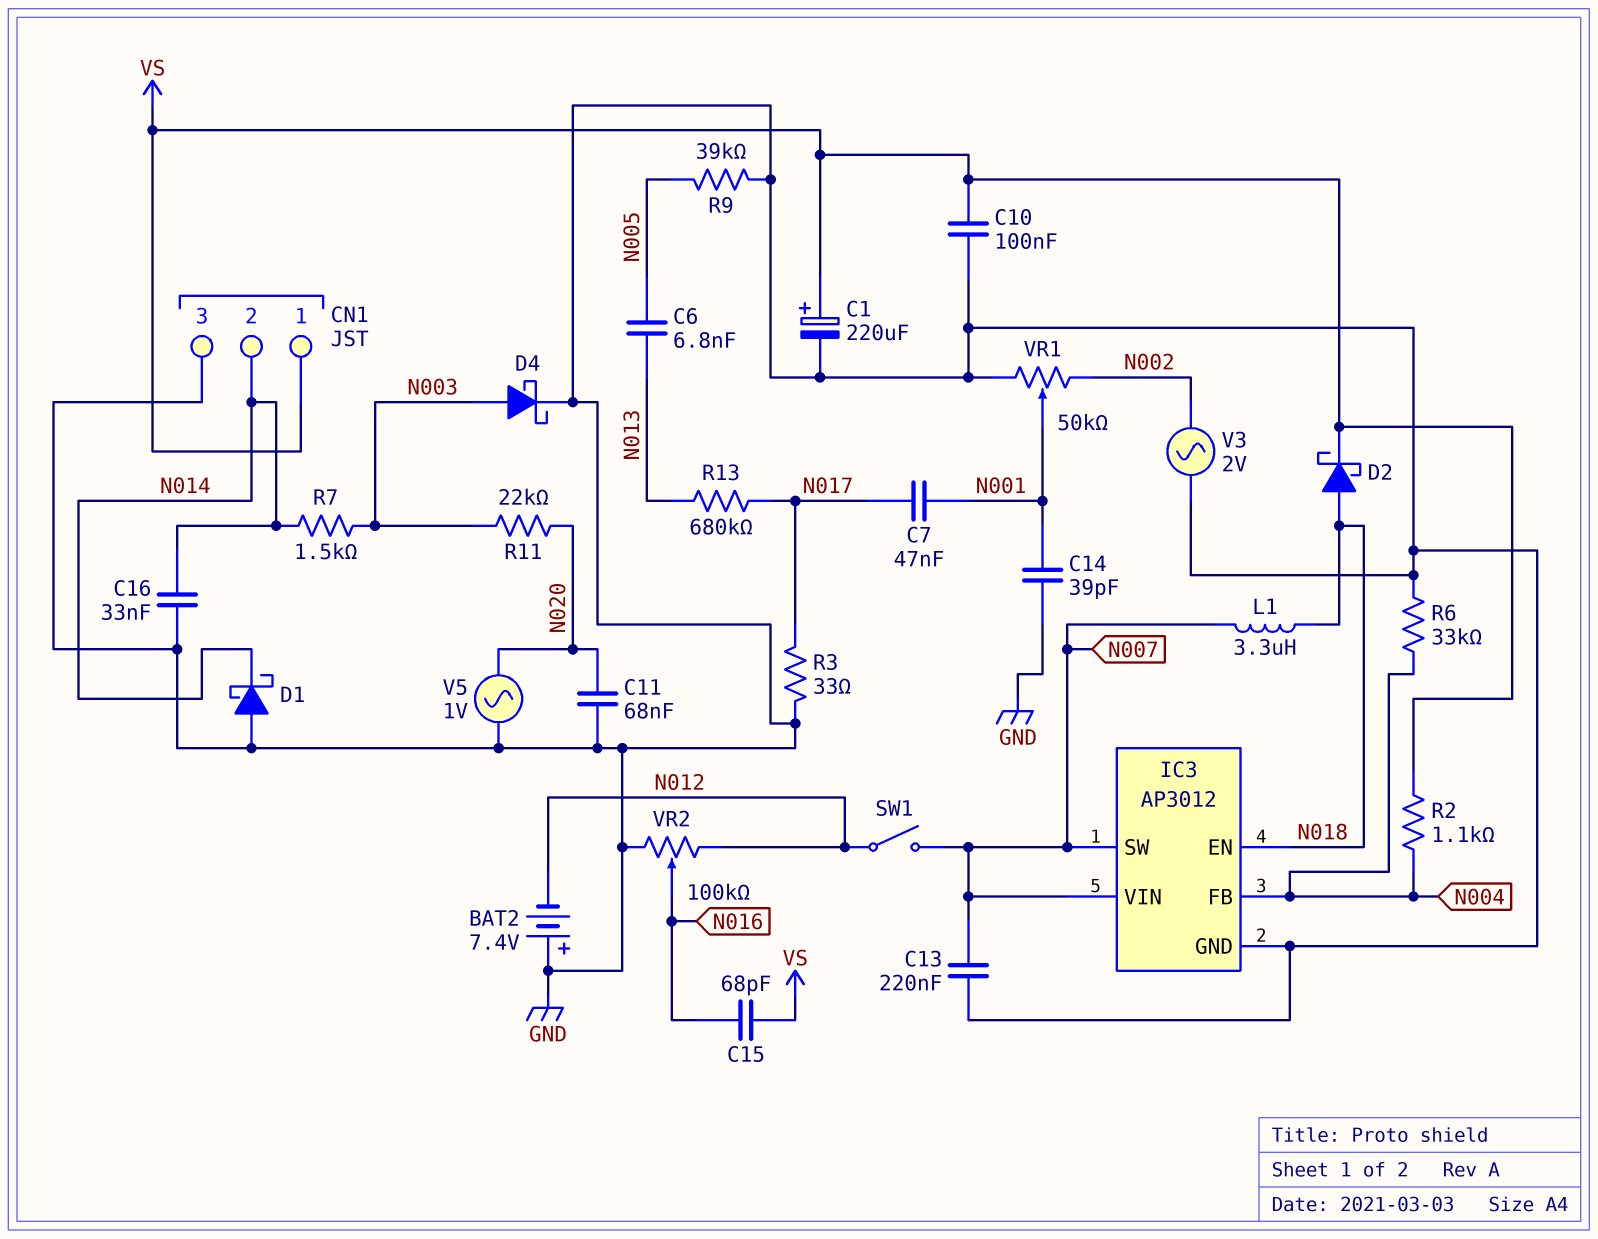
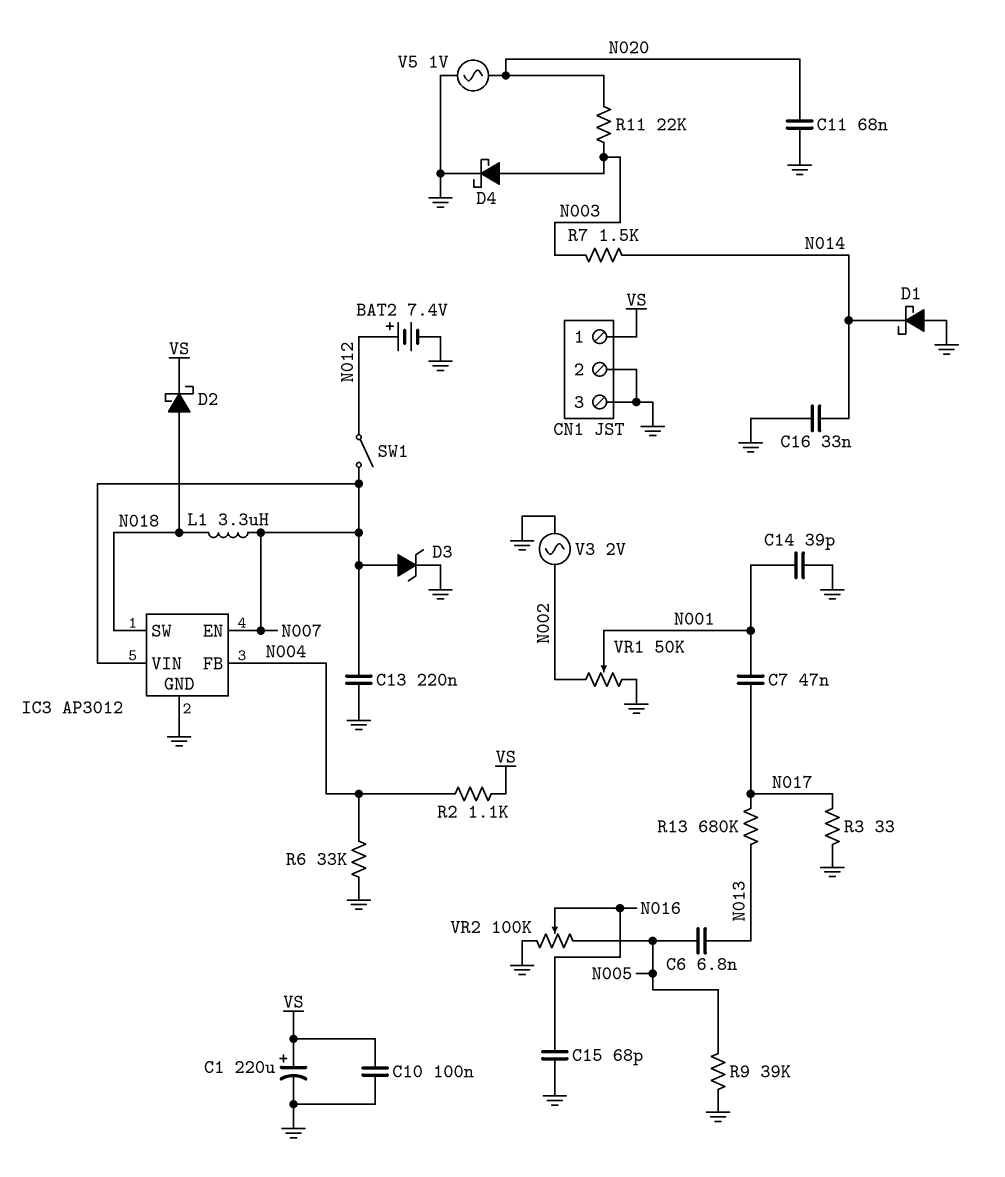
BAT2: 7.4V (plus GND, minus N012) -> 7.4V (plus N012, minus GND)
C15: 68pF (N016, VS) -> 68pF (GND, N016)
CN1 pin 2: N014 -> GND
D3: none -> zener (A N007, K GND)
IC3 pin EN: N018 -> N007
IC3 pin SW: N007 -> N018
VR2: 100k (GND, N012, wiper N016) -> 100k (GND, N005, wiper N016)

